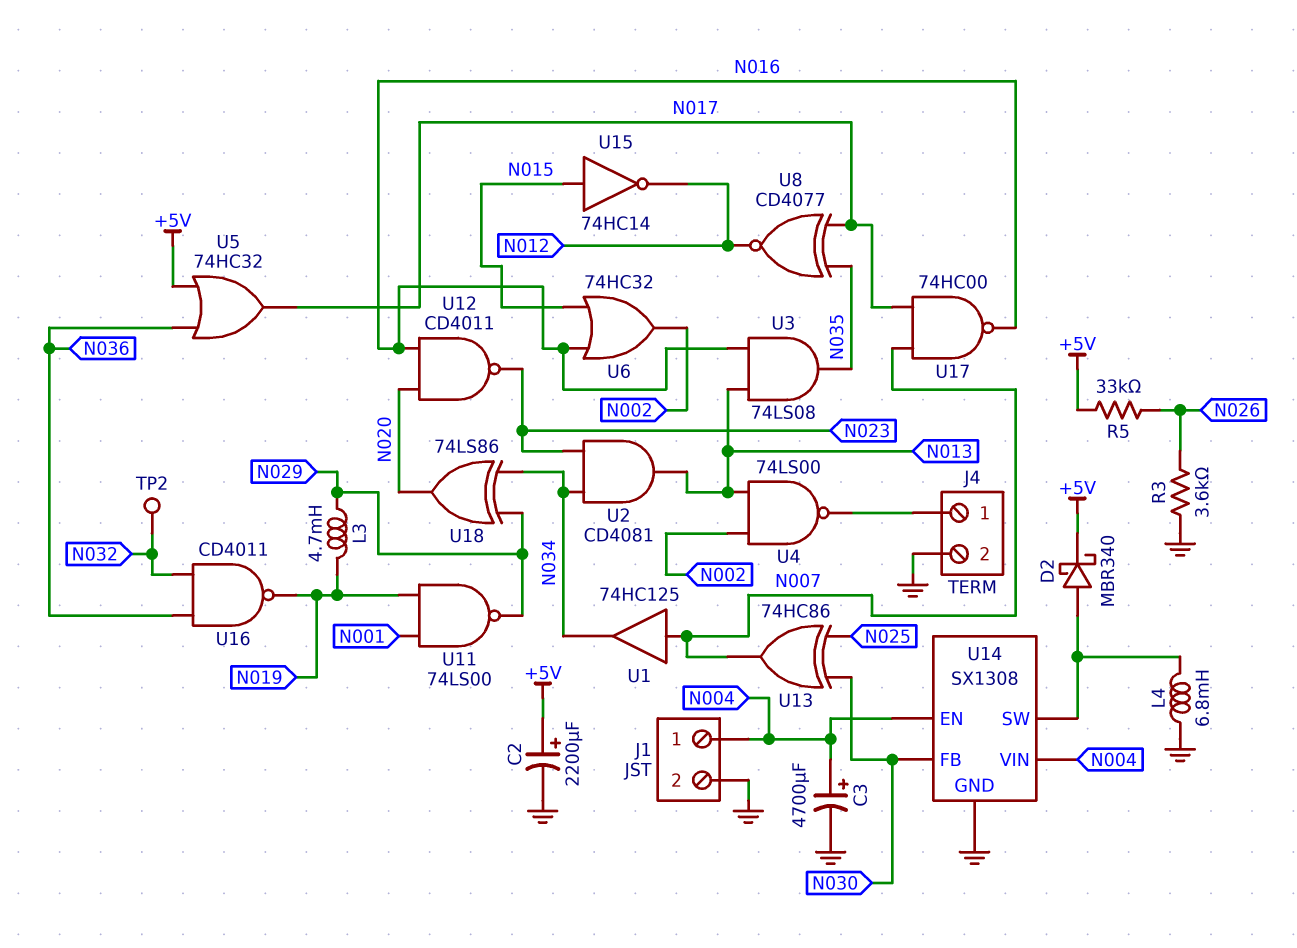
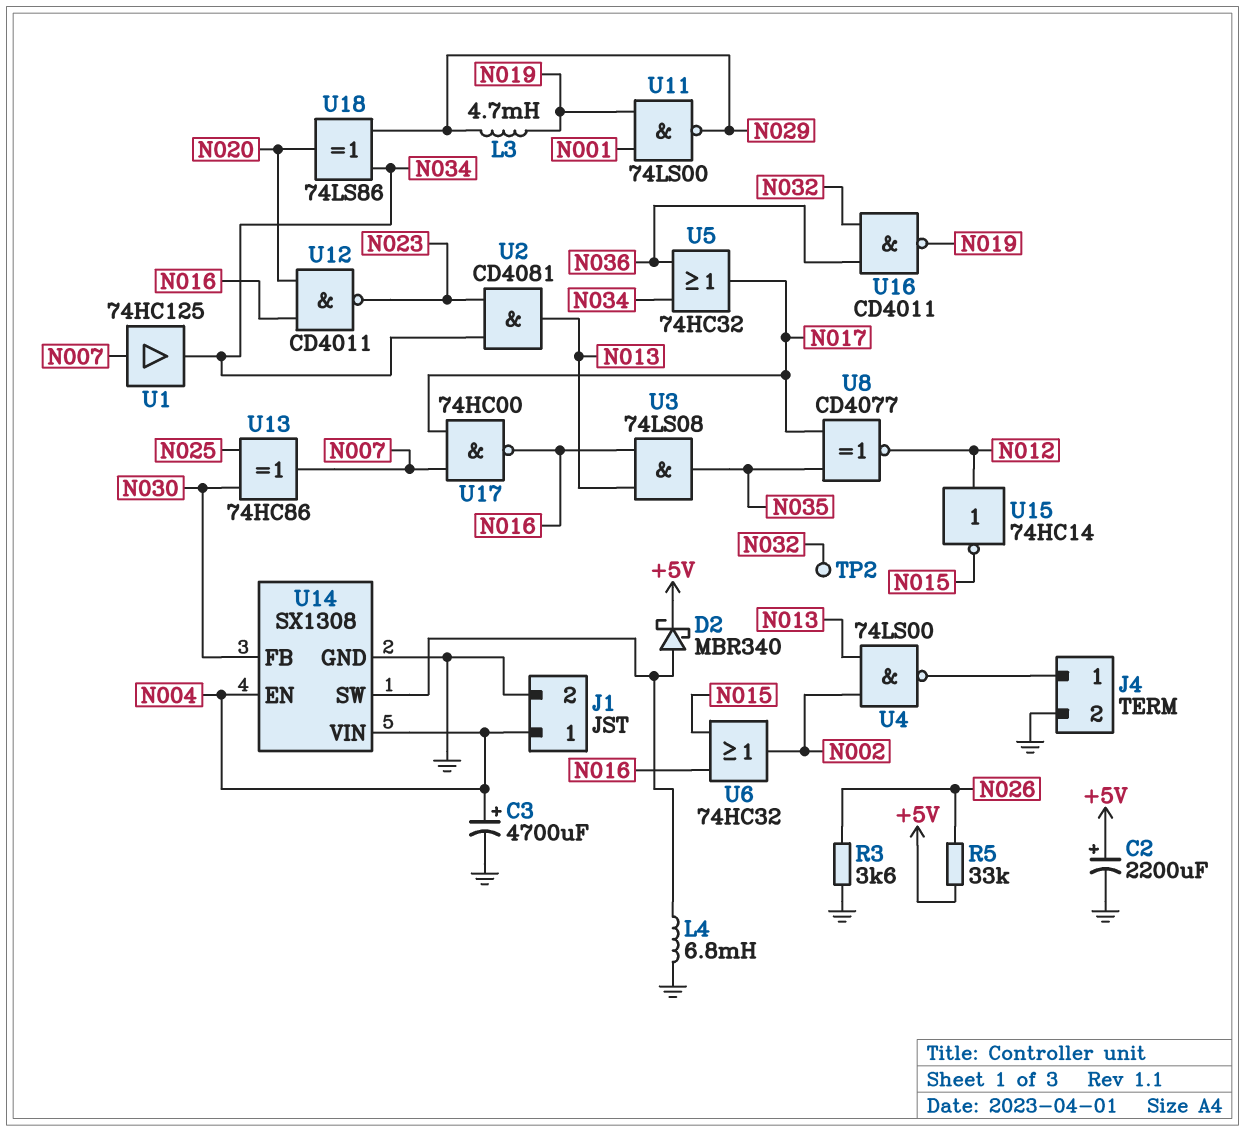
U5: OR 74HC32 (in +5V, in N036, out N017) -> OR 74HC32 (in N034, in N036, out N017)
U15: NOT 74HC14 (in N015, out N012) -> NOT 74HC14 (in N012, out N015)

